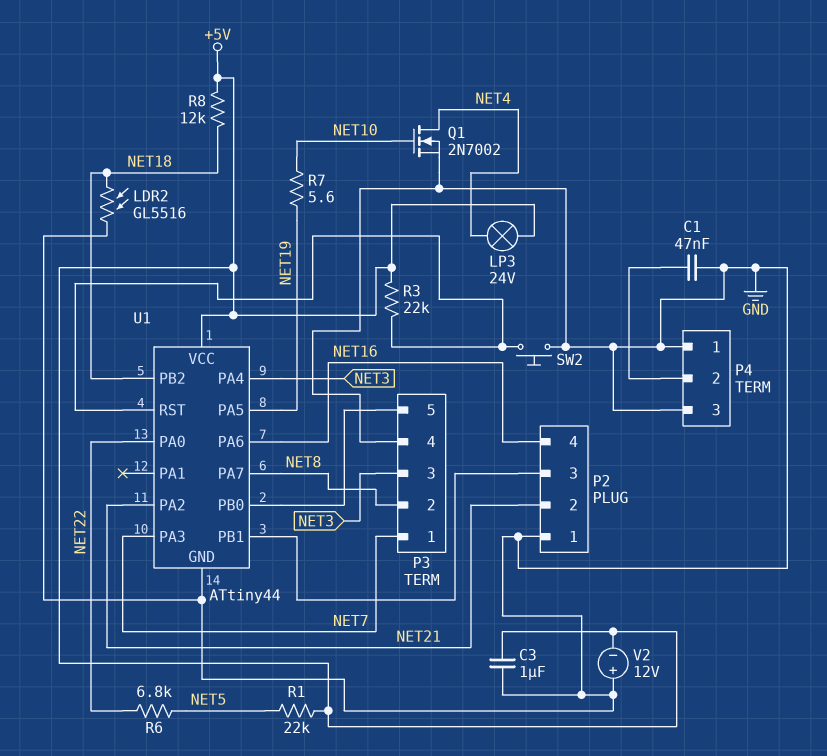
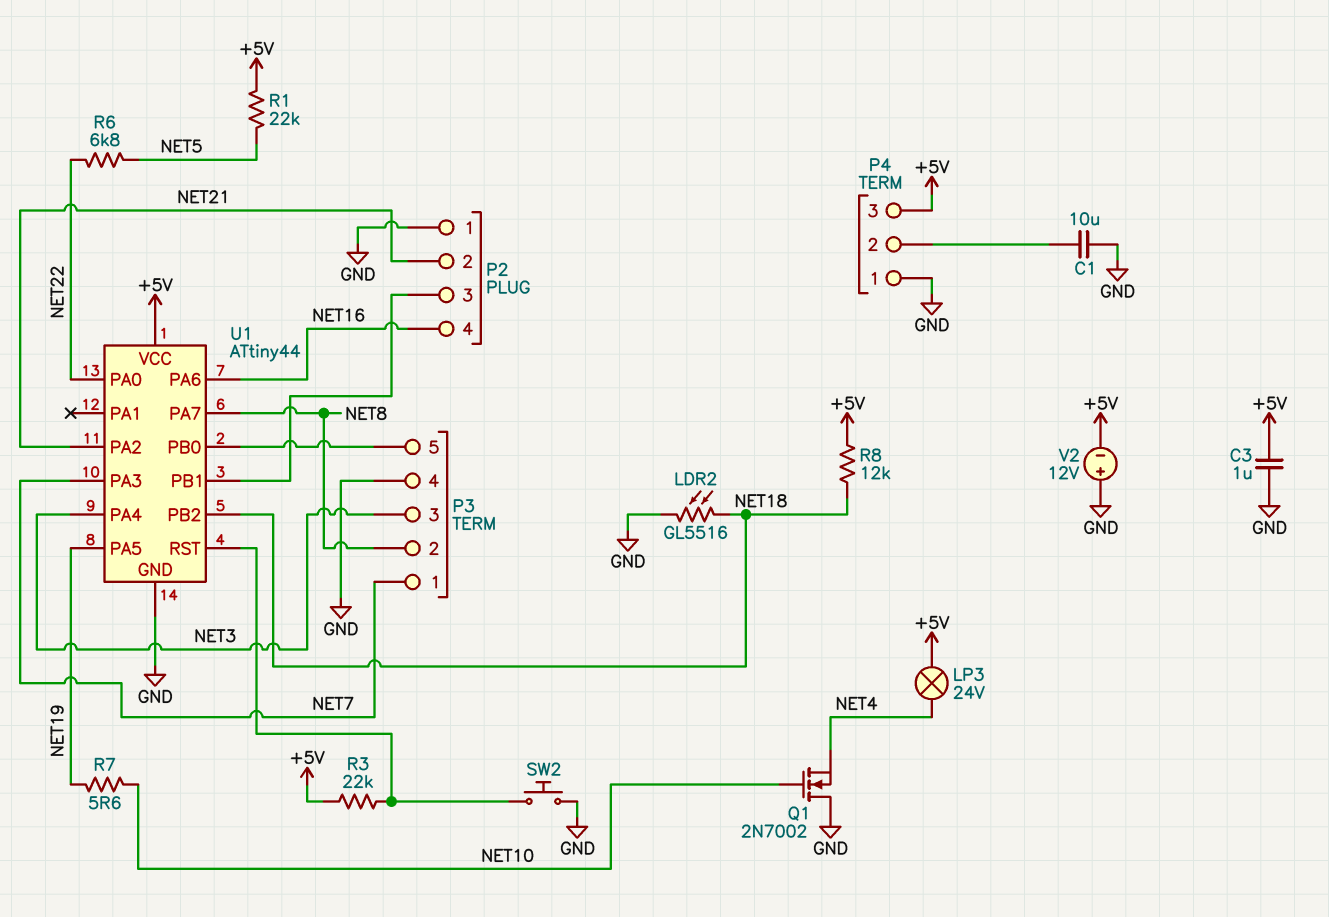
C1: 47nF (GND, P4/2) -> 10uF (GND, P4/2)
P4 pin 3: GND -> +5V
Q1: NMOS 2N7002 (G NET10, D NET4, S GND) -> NMOS 2N7002 (G NET10, D GND, S NET4)

